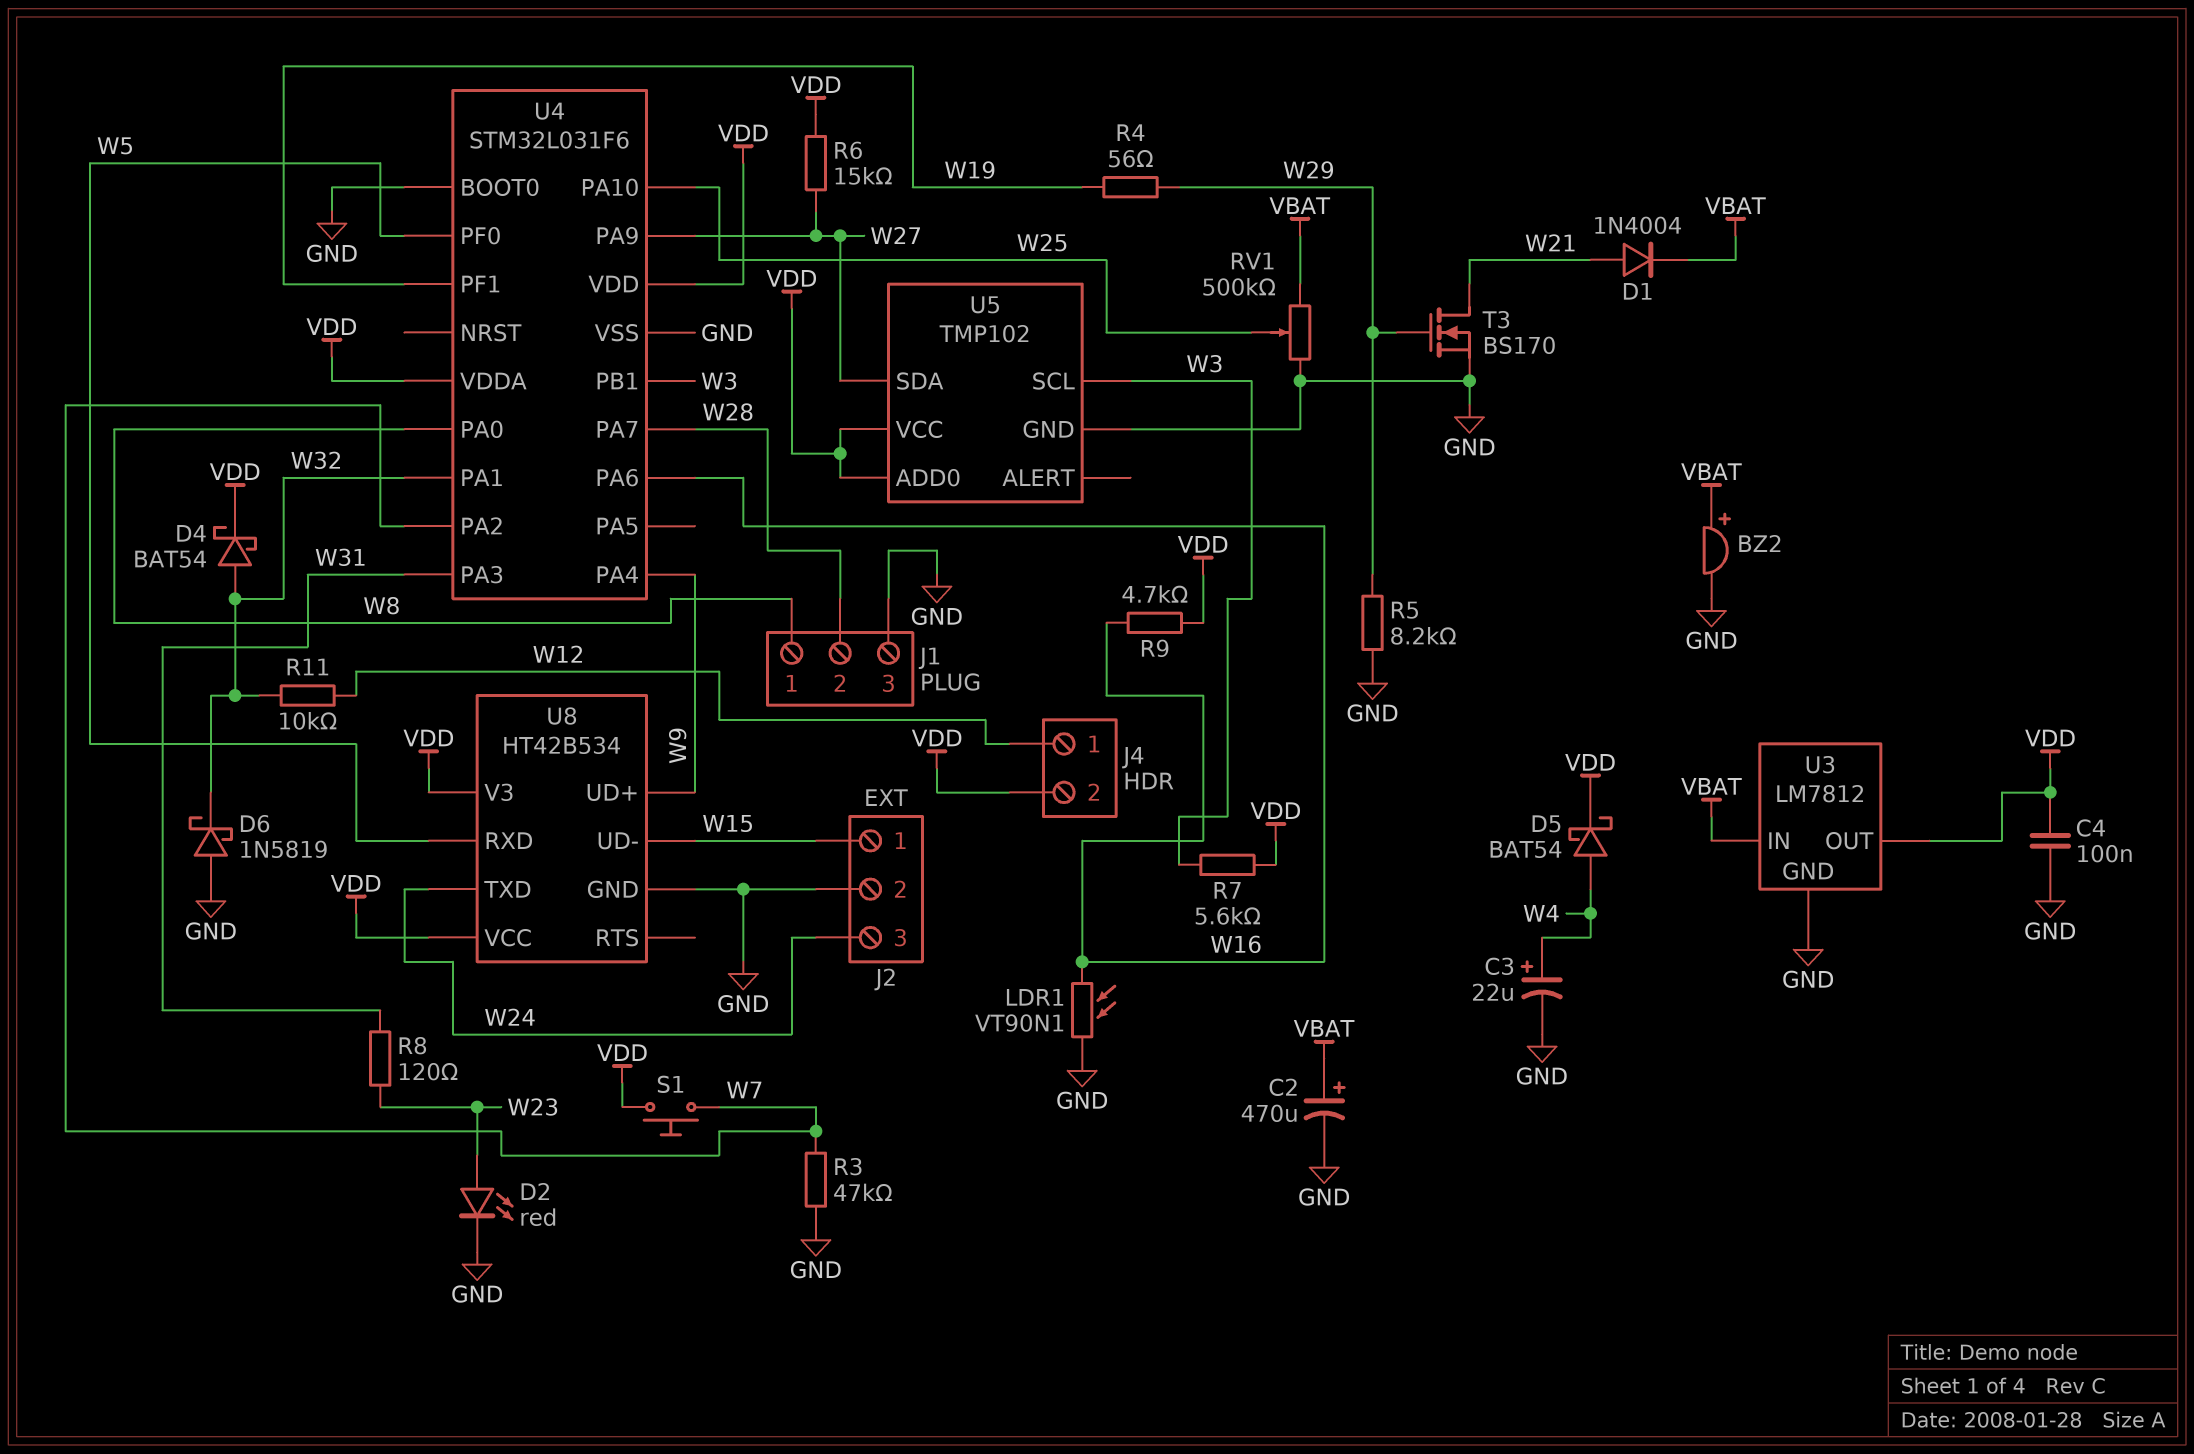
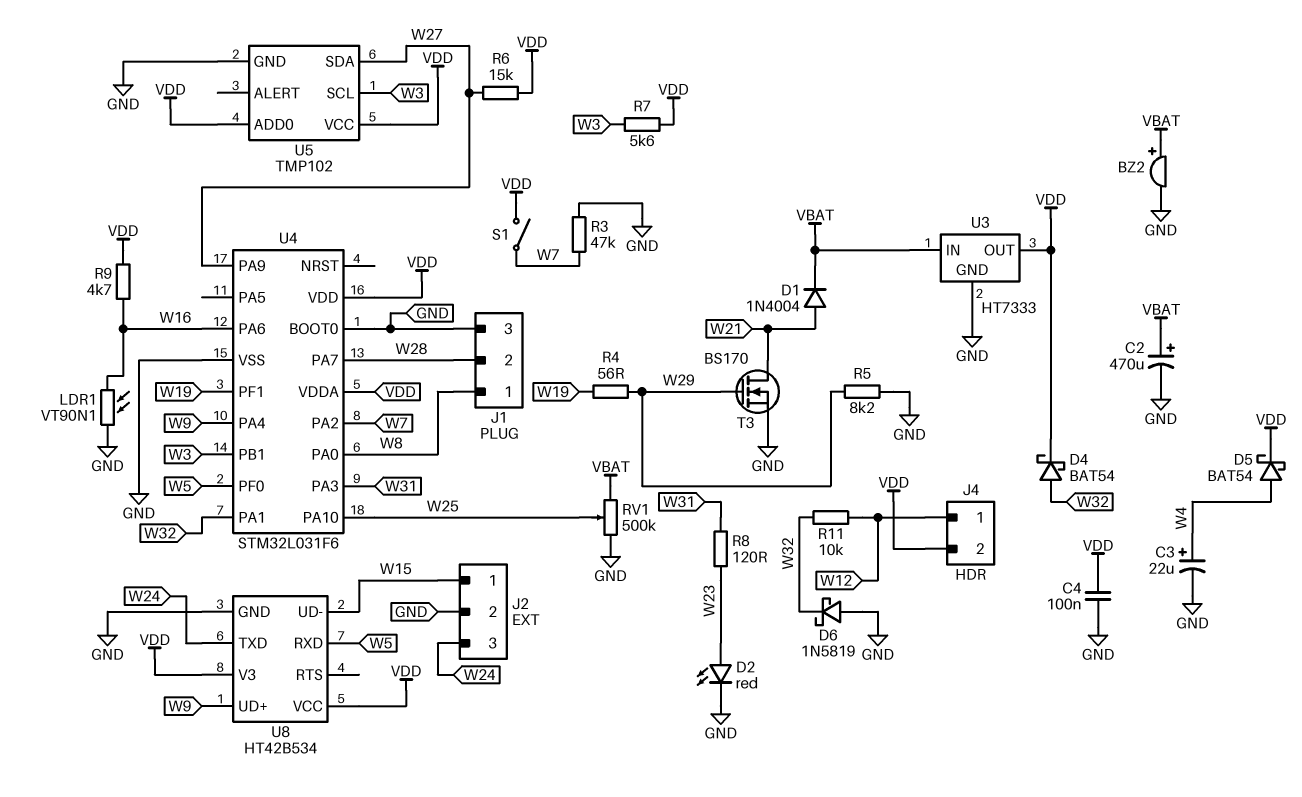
S1: button (VDD, W7) -> switch (VDD, W7)
U3: LM7812 -> HT7333

